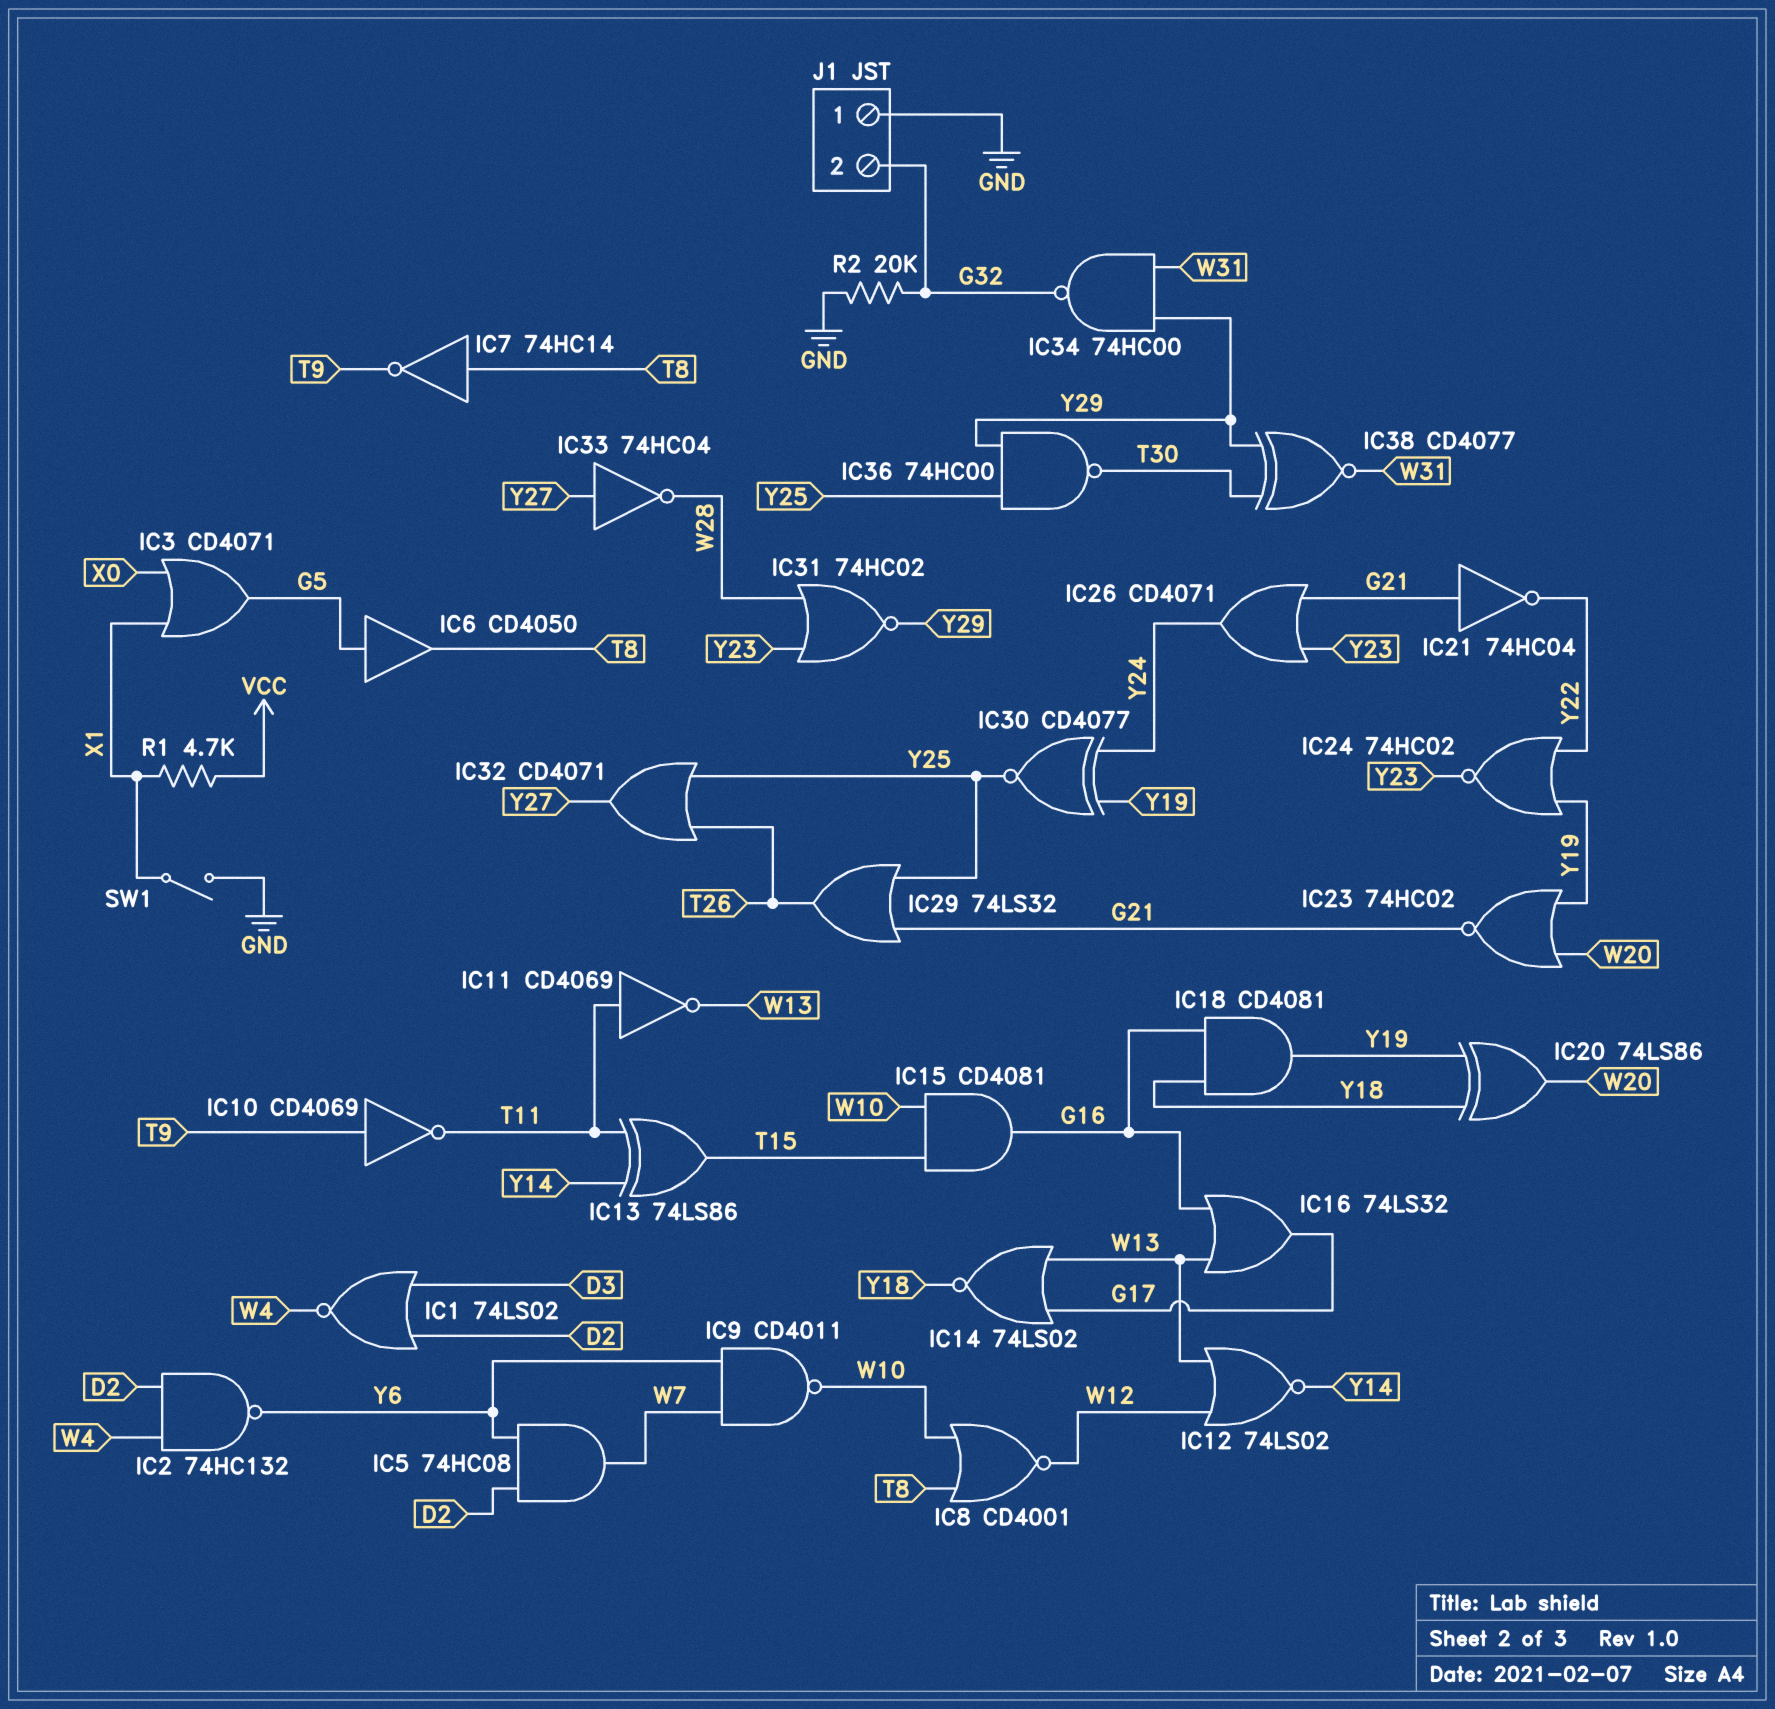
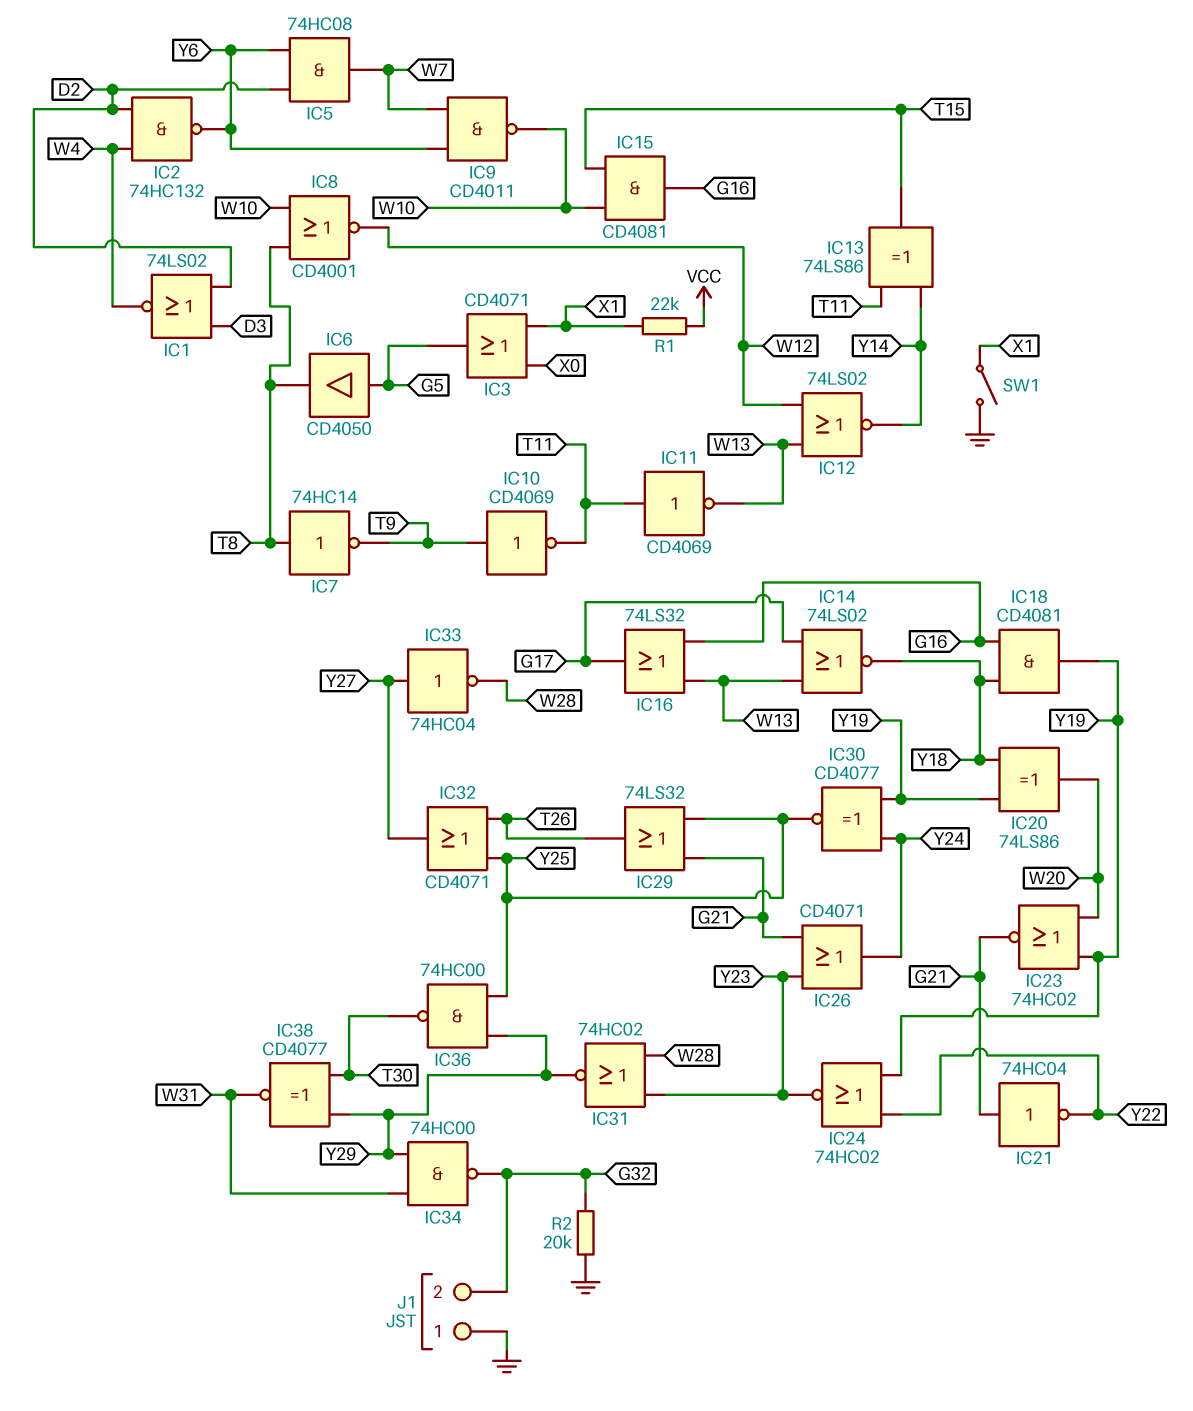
R1: 4.7k (VCC, X1) -> 22k (VCC, X1)

